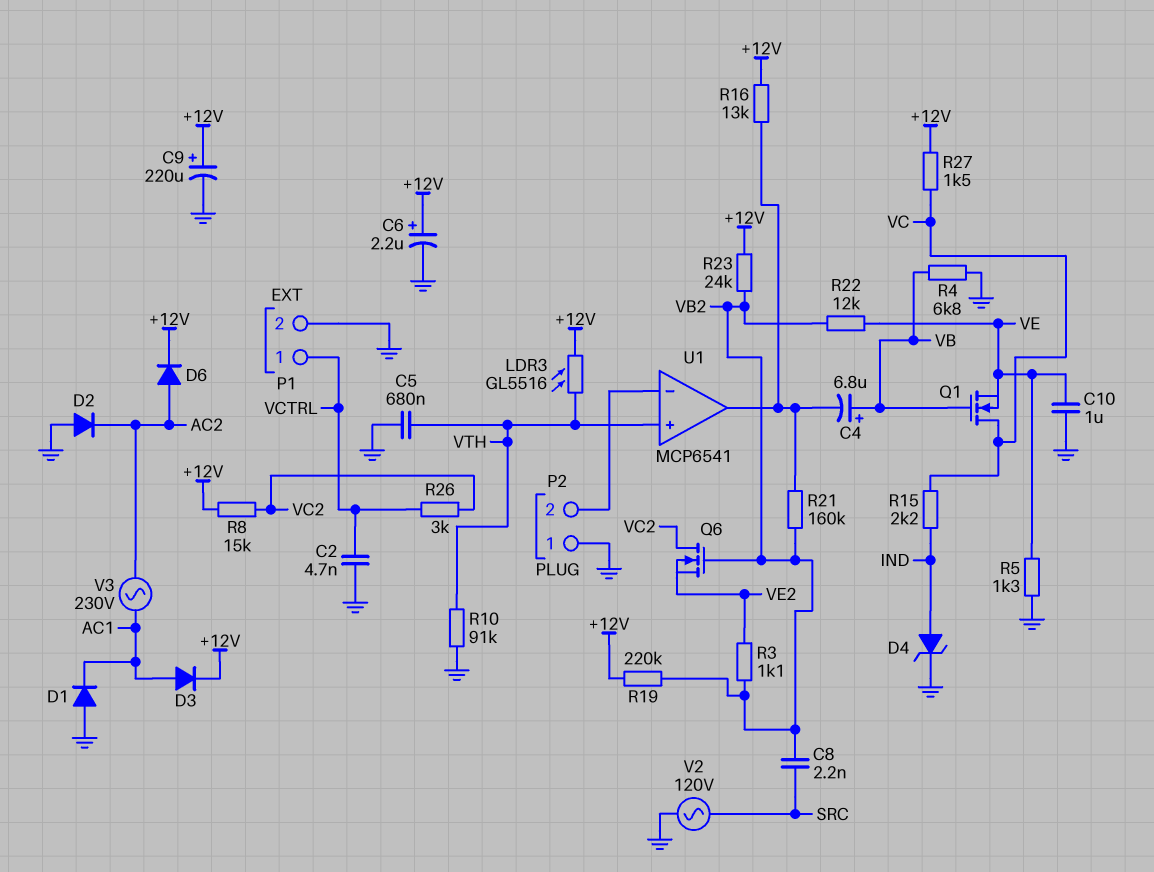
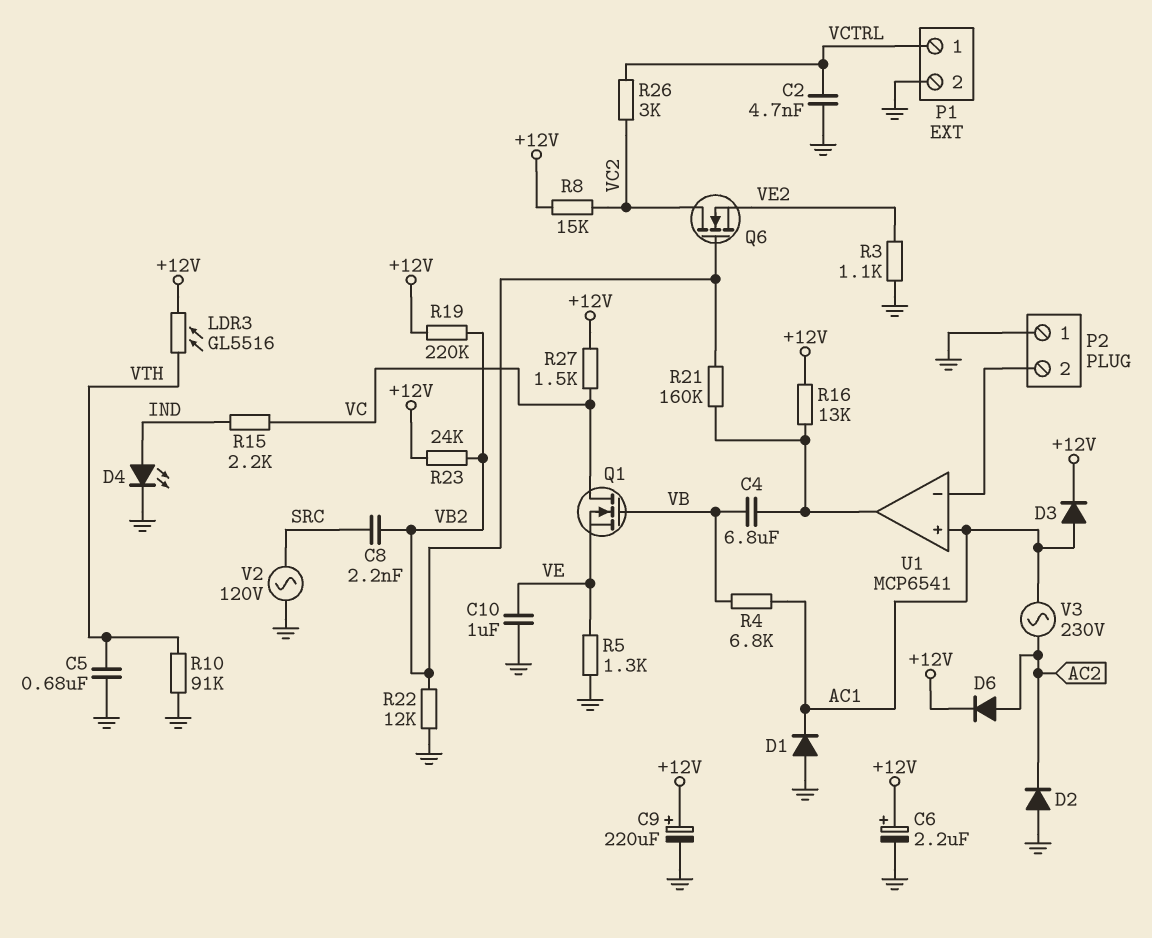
C4: 6.8uF (plus VB, minus U1/out) -> 6.8uF (U1/out, VB)
D4: zener (A IND, K GND) -> LED (A IND, K GND)
R3: 1.1k (VB2, VE2) -> 1.1k (GND, VE2)
R4: 6.8k (GND, VB) -> 6.8k (AC1, VB)
R22: 12k (VB2, VE) -> 12k (GND, VB2)
U1 pin in+: VTH -> AC1

